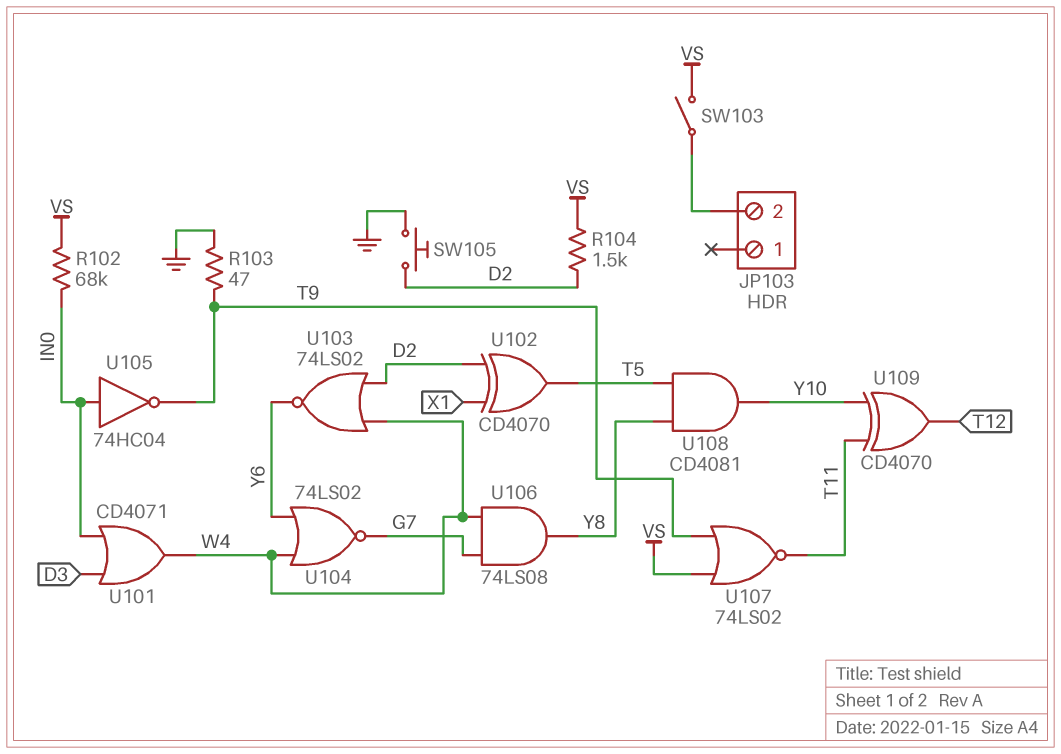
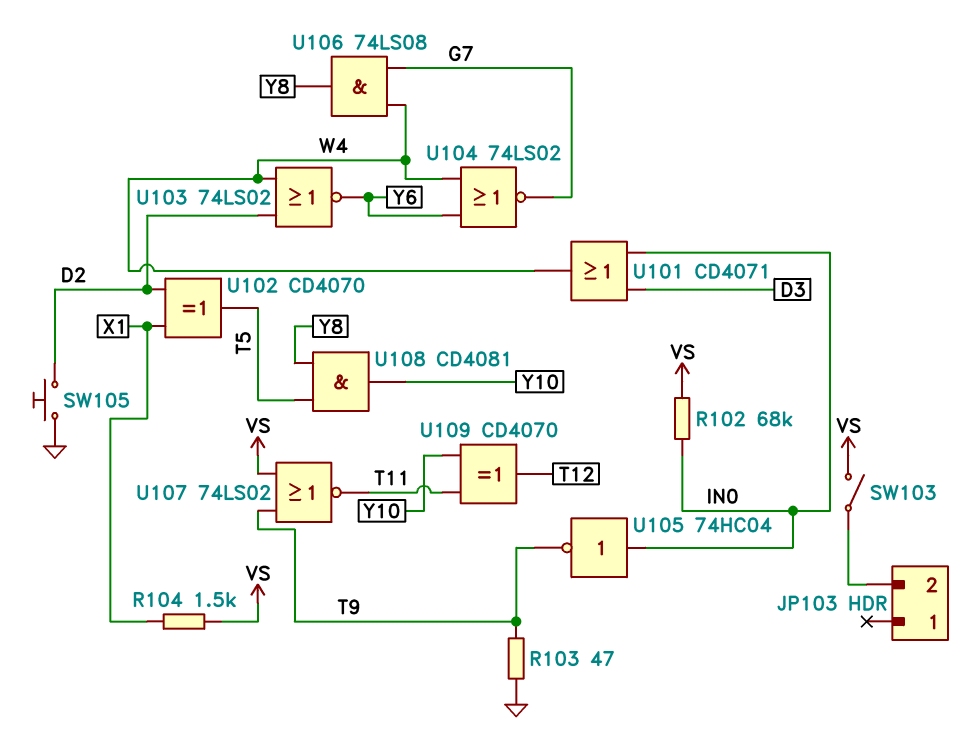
R104: 1.5k (D2, VS) -> 1.5k (VS, X1)

